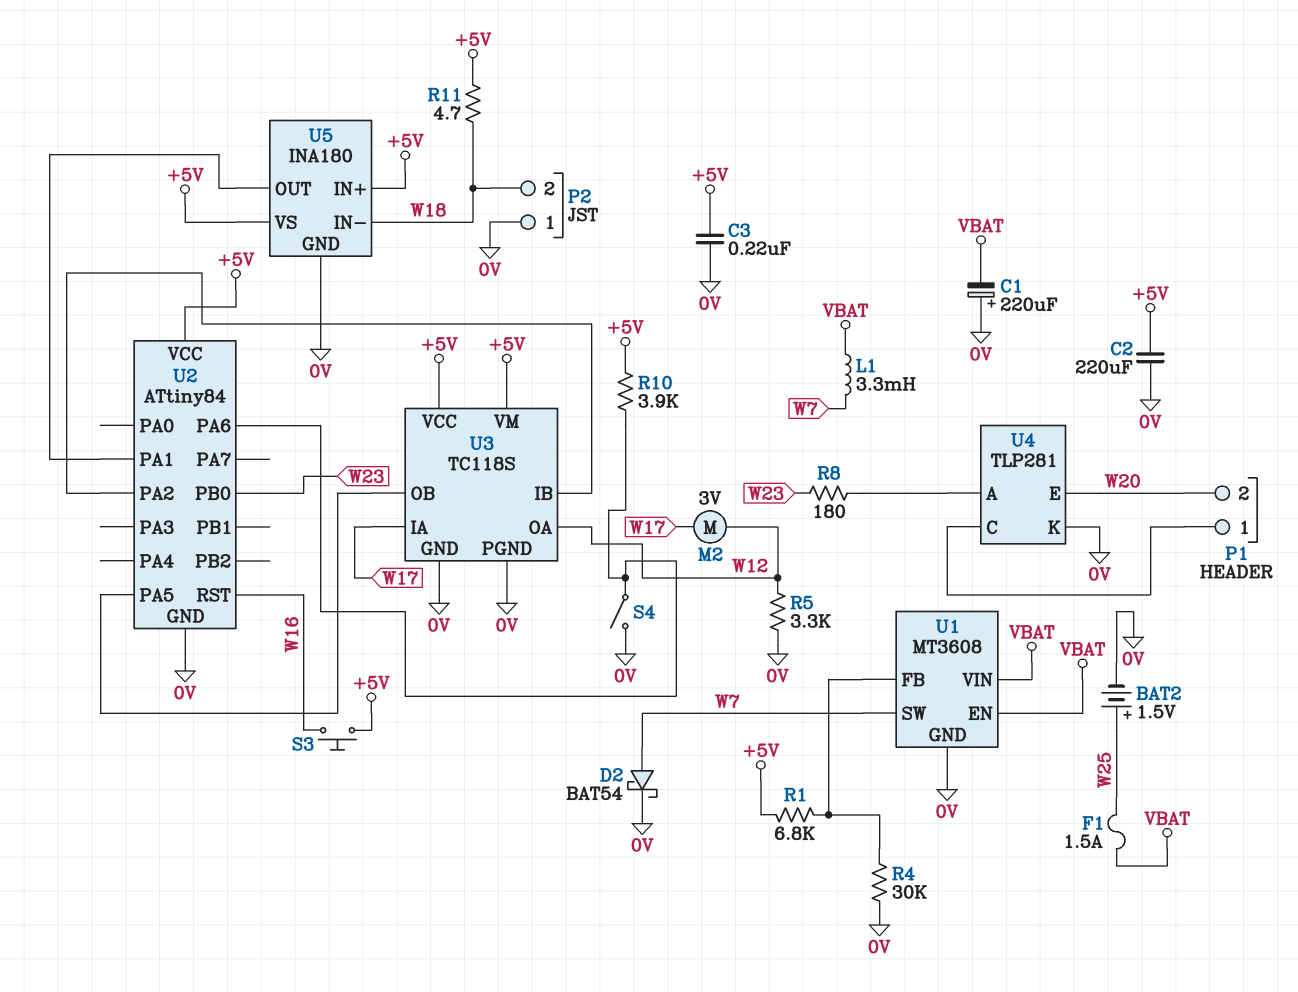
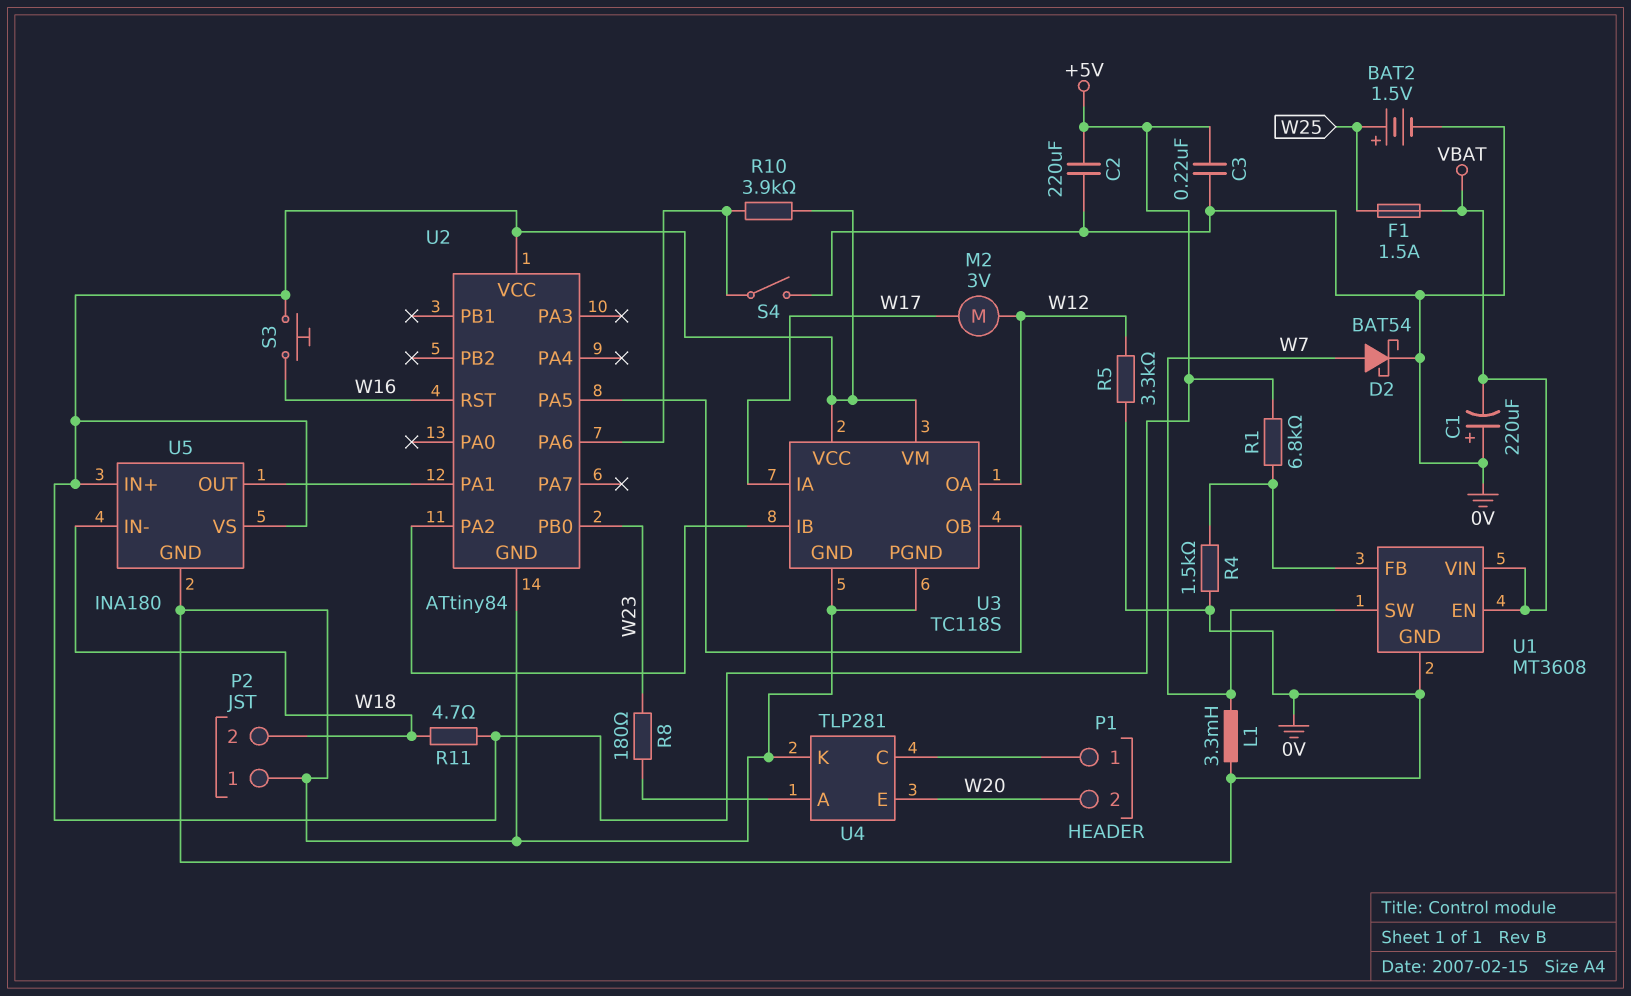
L1: 3.3mH (VBAT, W7) -> 3.3mH (0V, W7)
R4: 30k (0V, U1/FB) -> 1.5k (0V, U1/FB)

